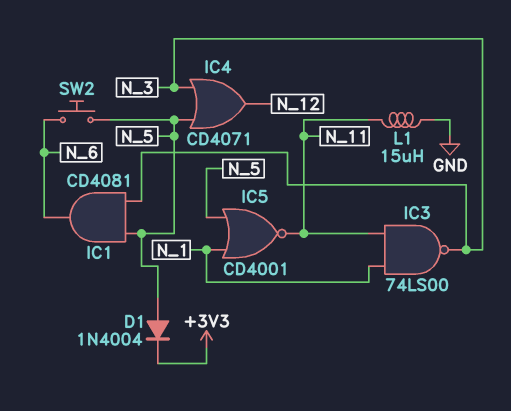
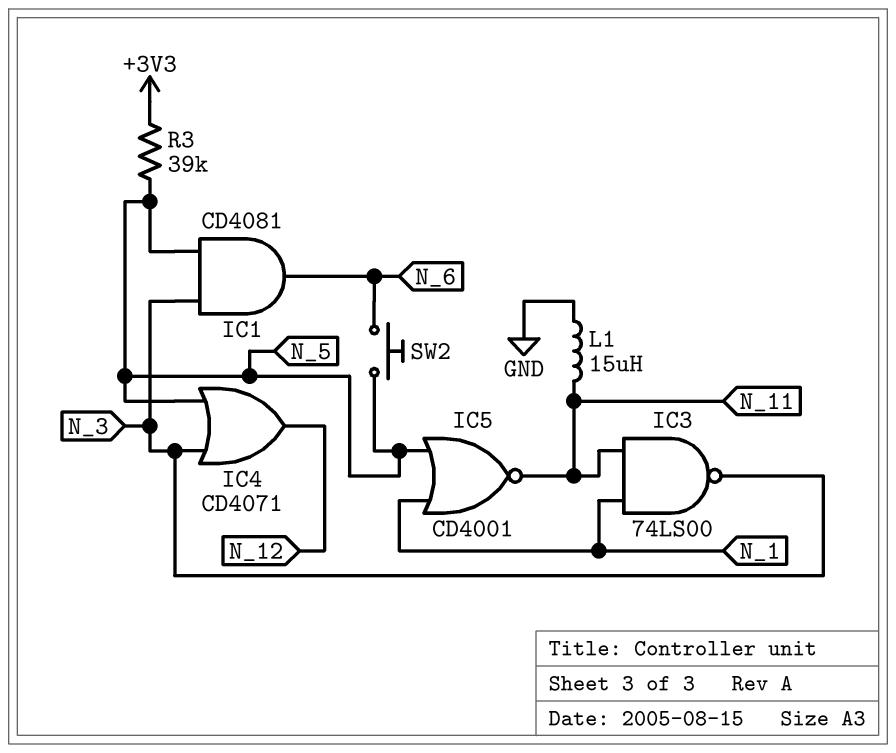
D1: diode 1N4004 (A N_5, K +3V3) -> none
R3: none -> 39k (+3V3, N_5)

